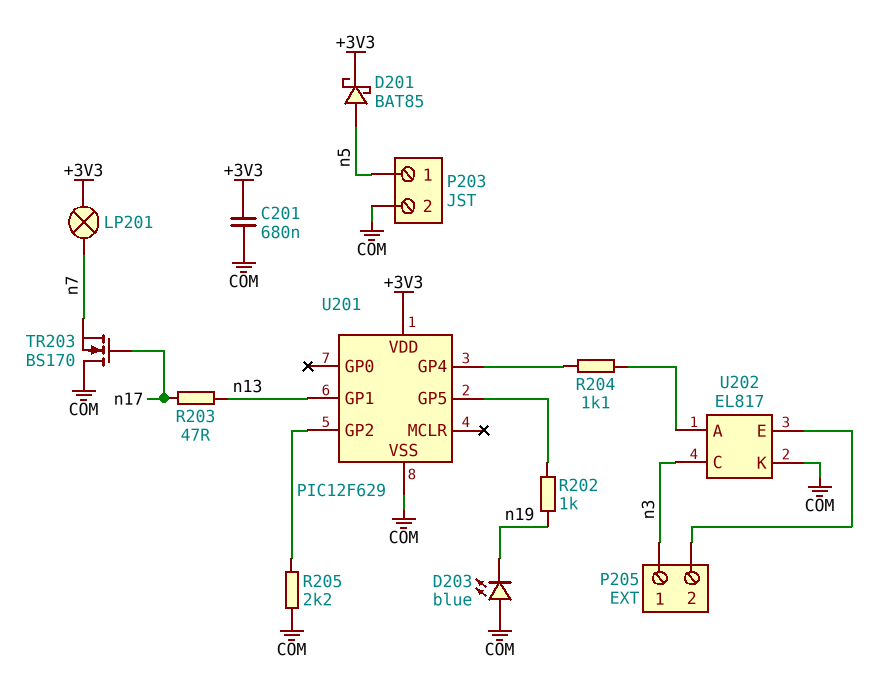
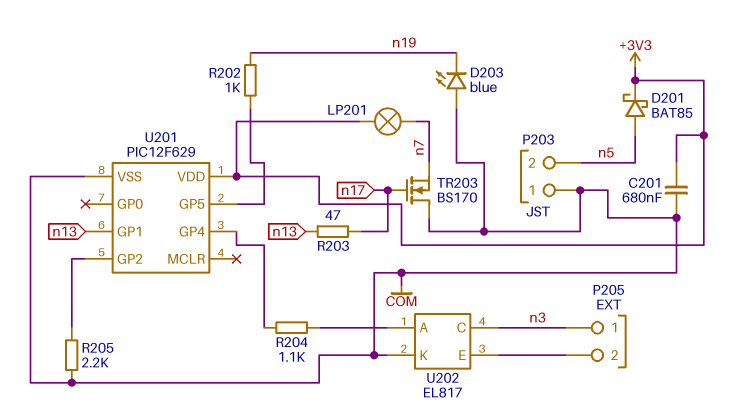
P203 pin 1: n5 -> COM
P203 pin 2: COM -> n5

